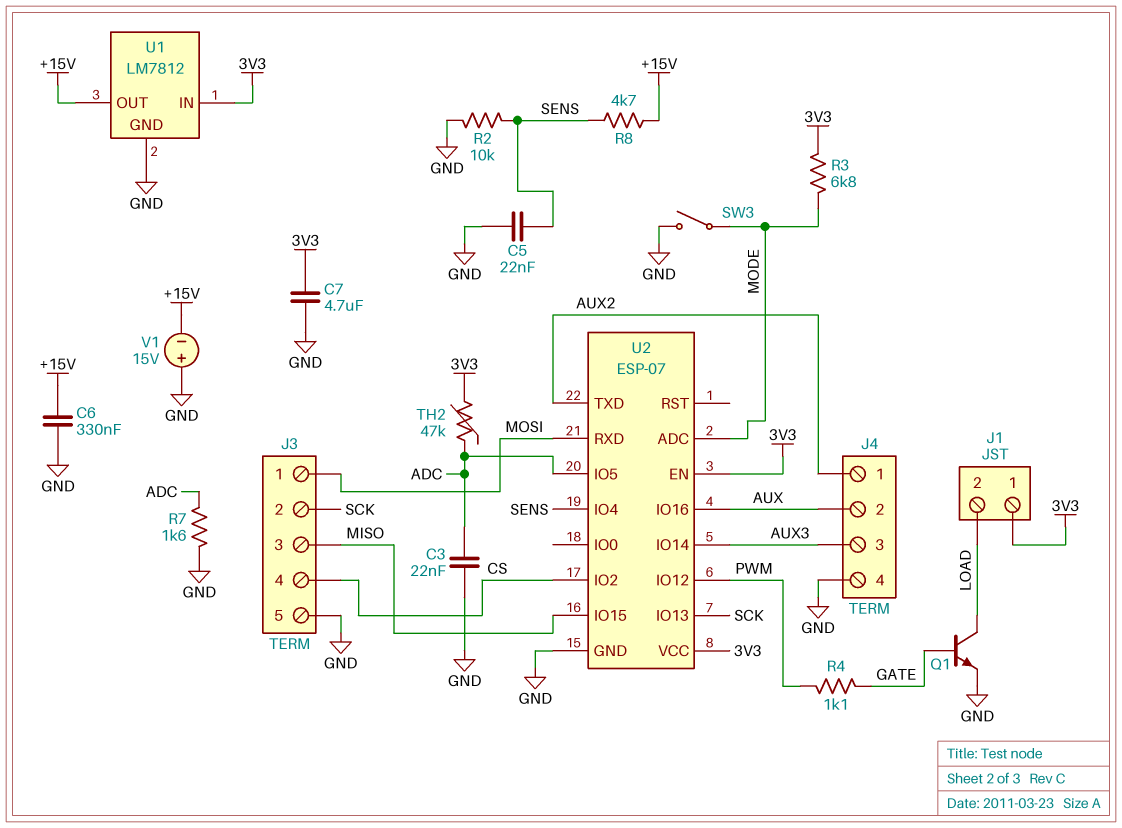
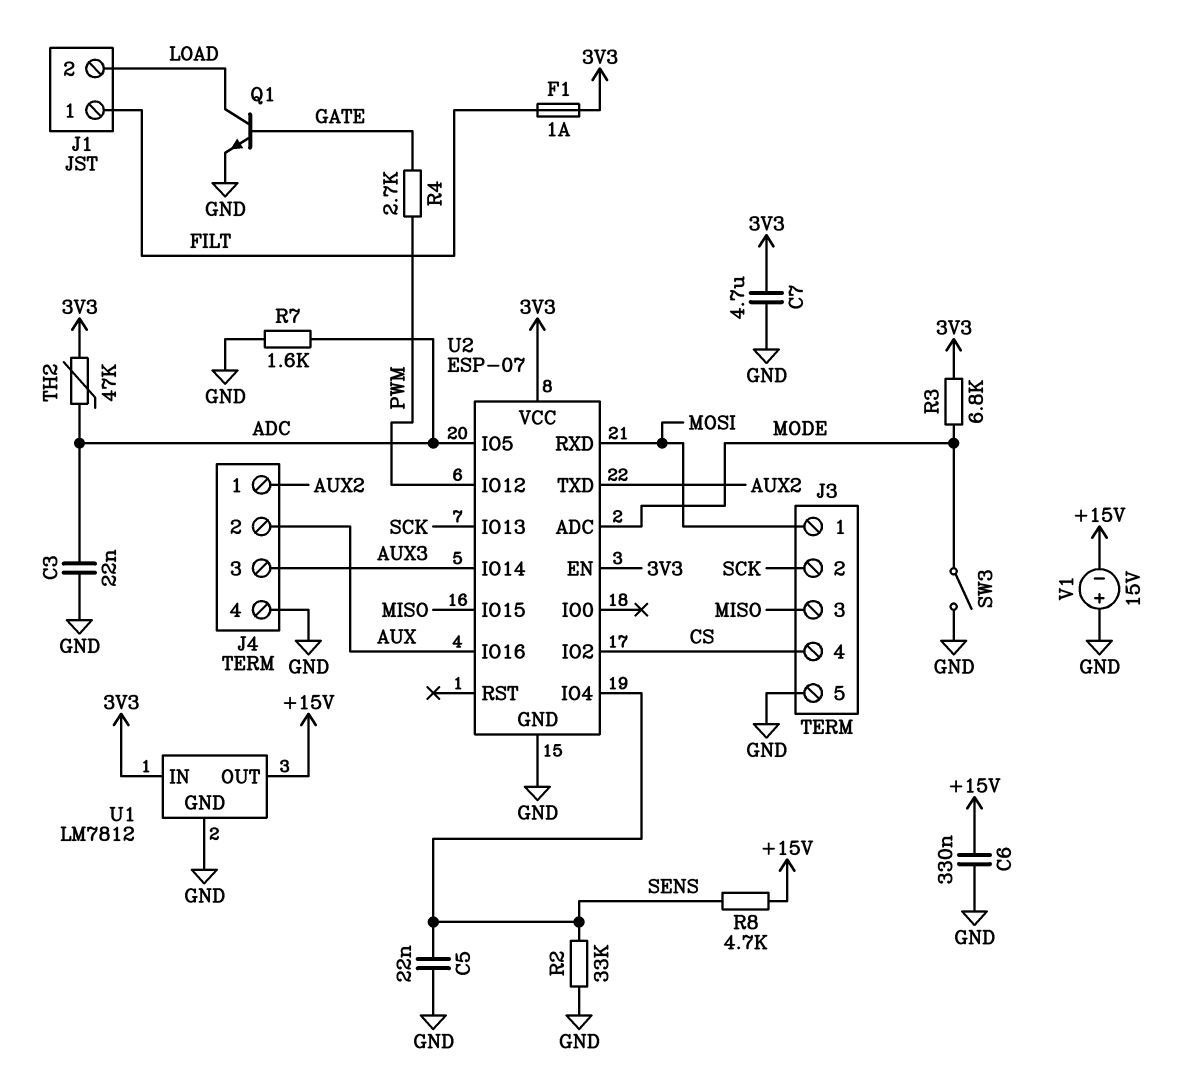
F1: none -> 1A (3V3, FILT)
J1 pin 1: 3V3 -> FILT
R2: 10k (GND, SENS) -> 33k (GND, SENS)
R4: 1.1k (GATE, PWM) -> 2.7k (GATE, PWM)

